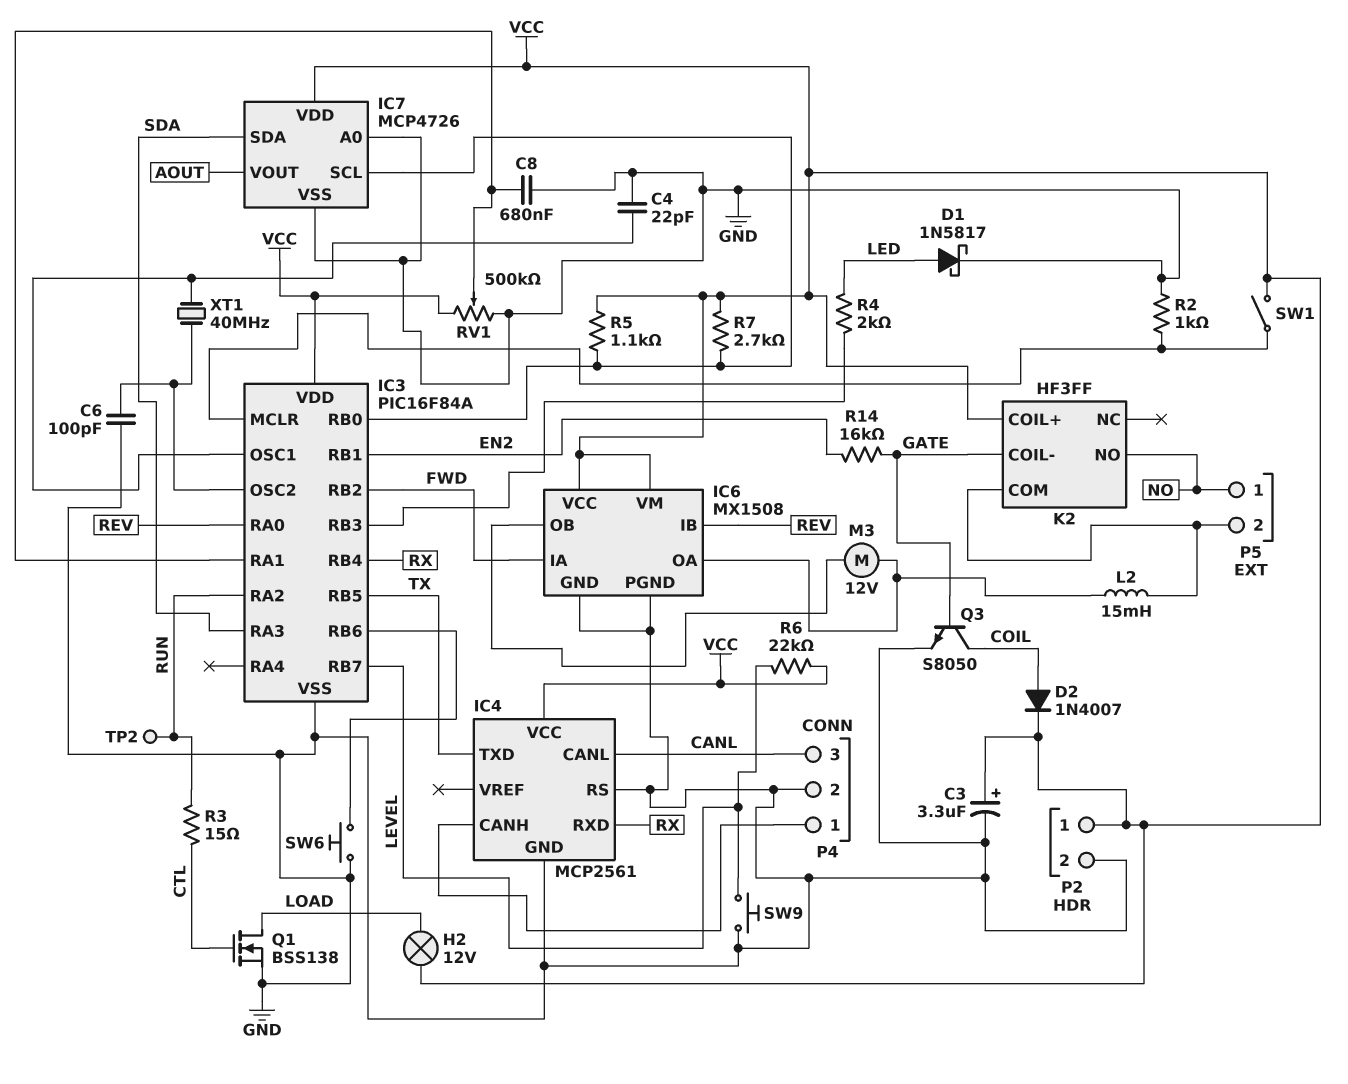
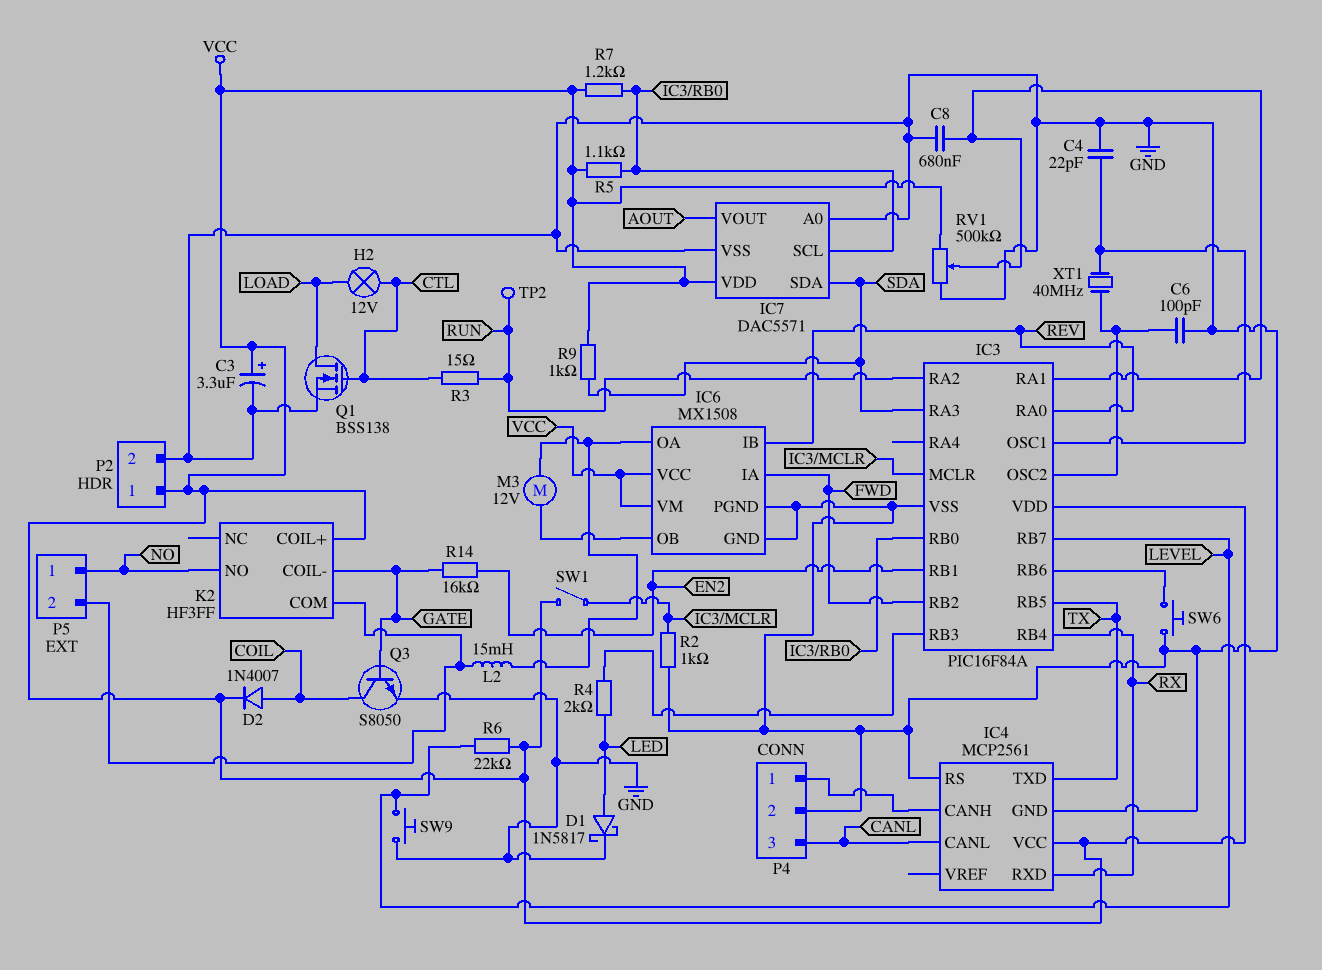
H2: lamp 12V (LOAD, VCC) -> lamp 12V (CTL, LOAD)
IC7: MCP4726 -> DAC5571
R7: 2.7k (IC3/RB0, VCC) -> 1.2k (IC3/RB0, VCC)
R9: none -> 1k (SDA, VCC)

